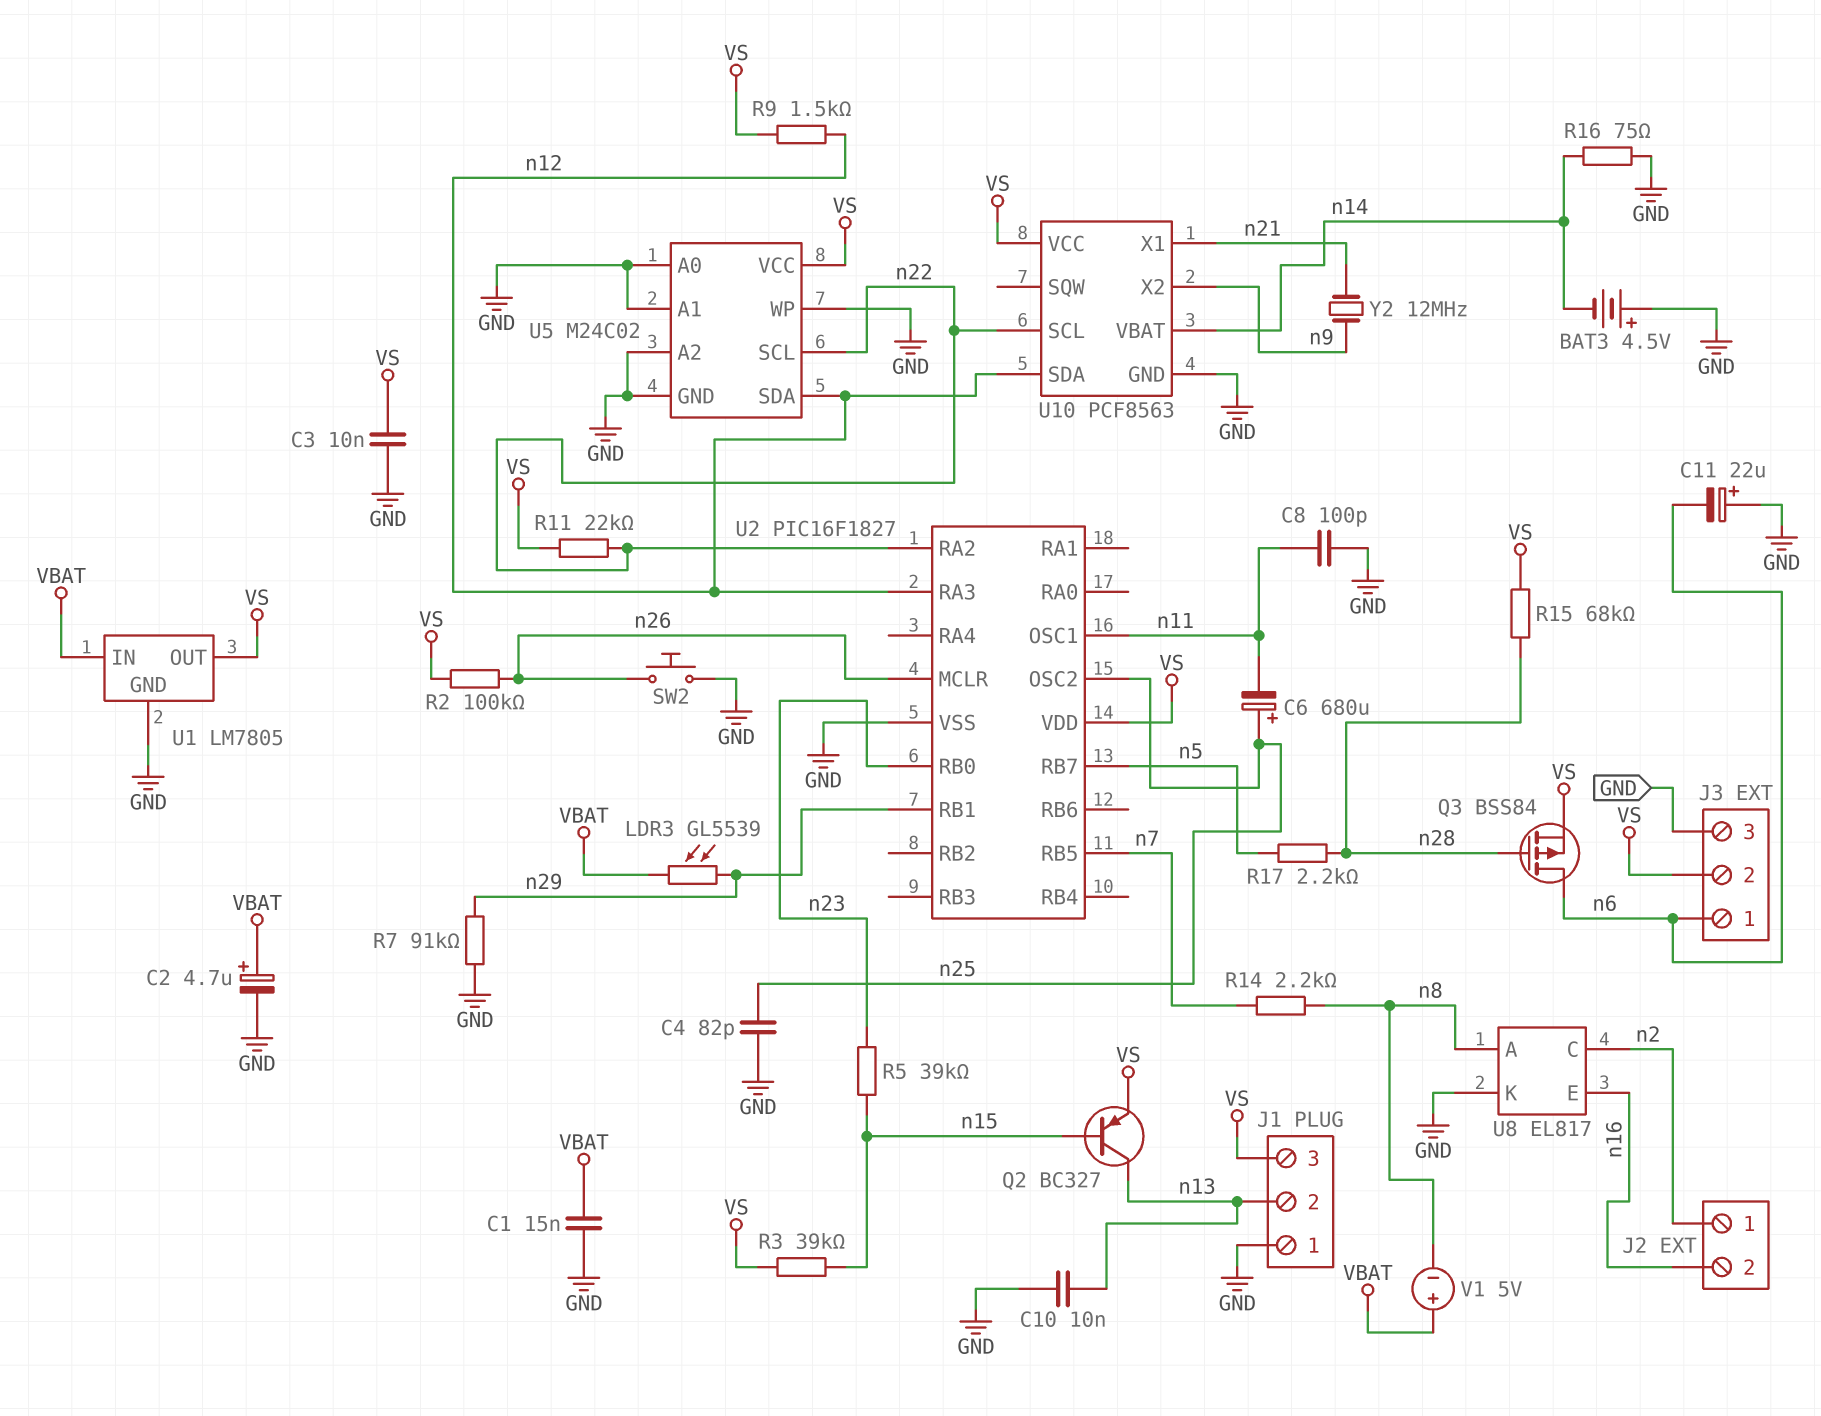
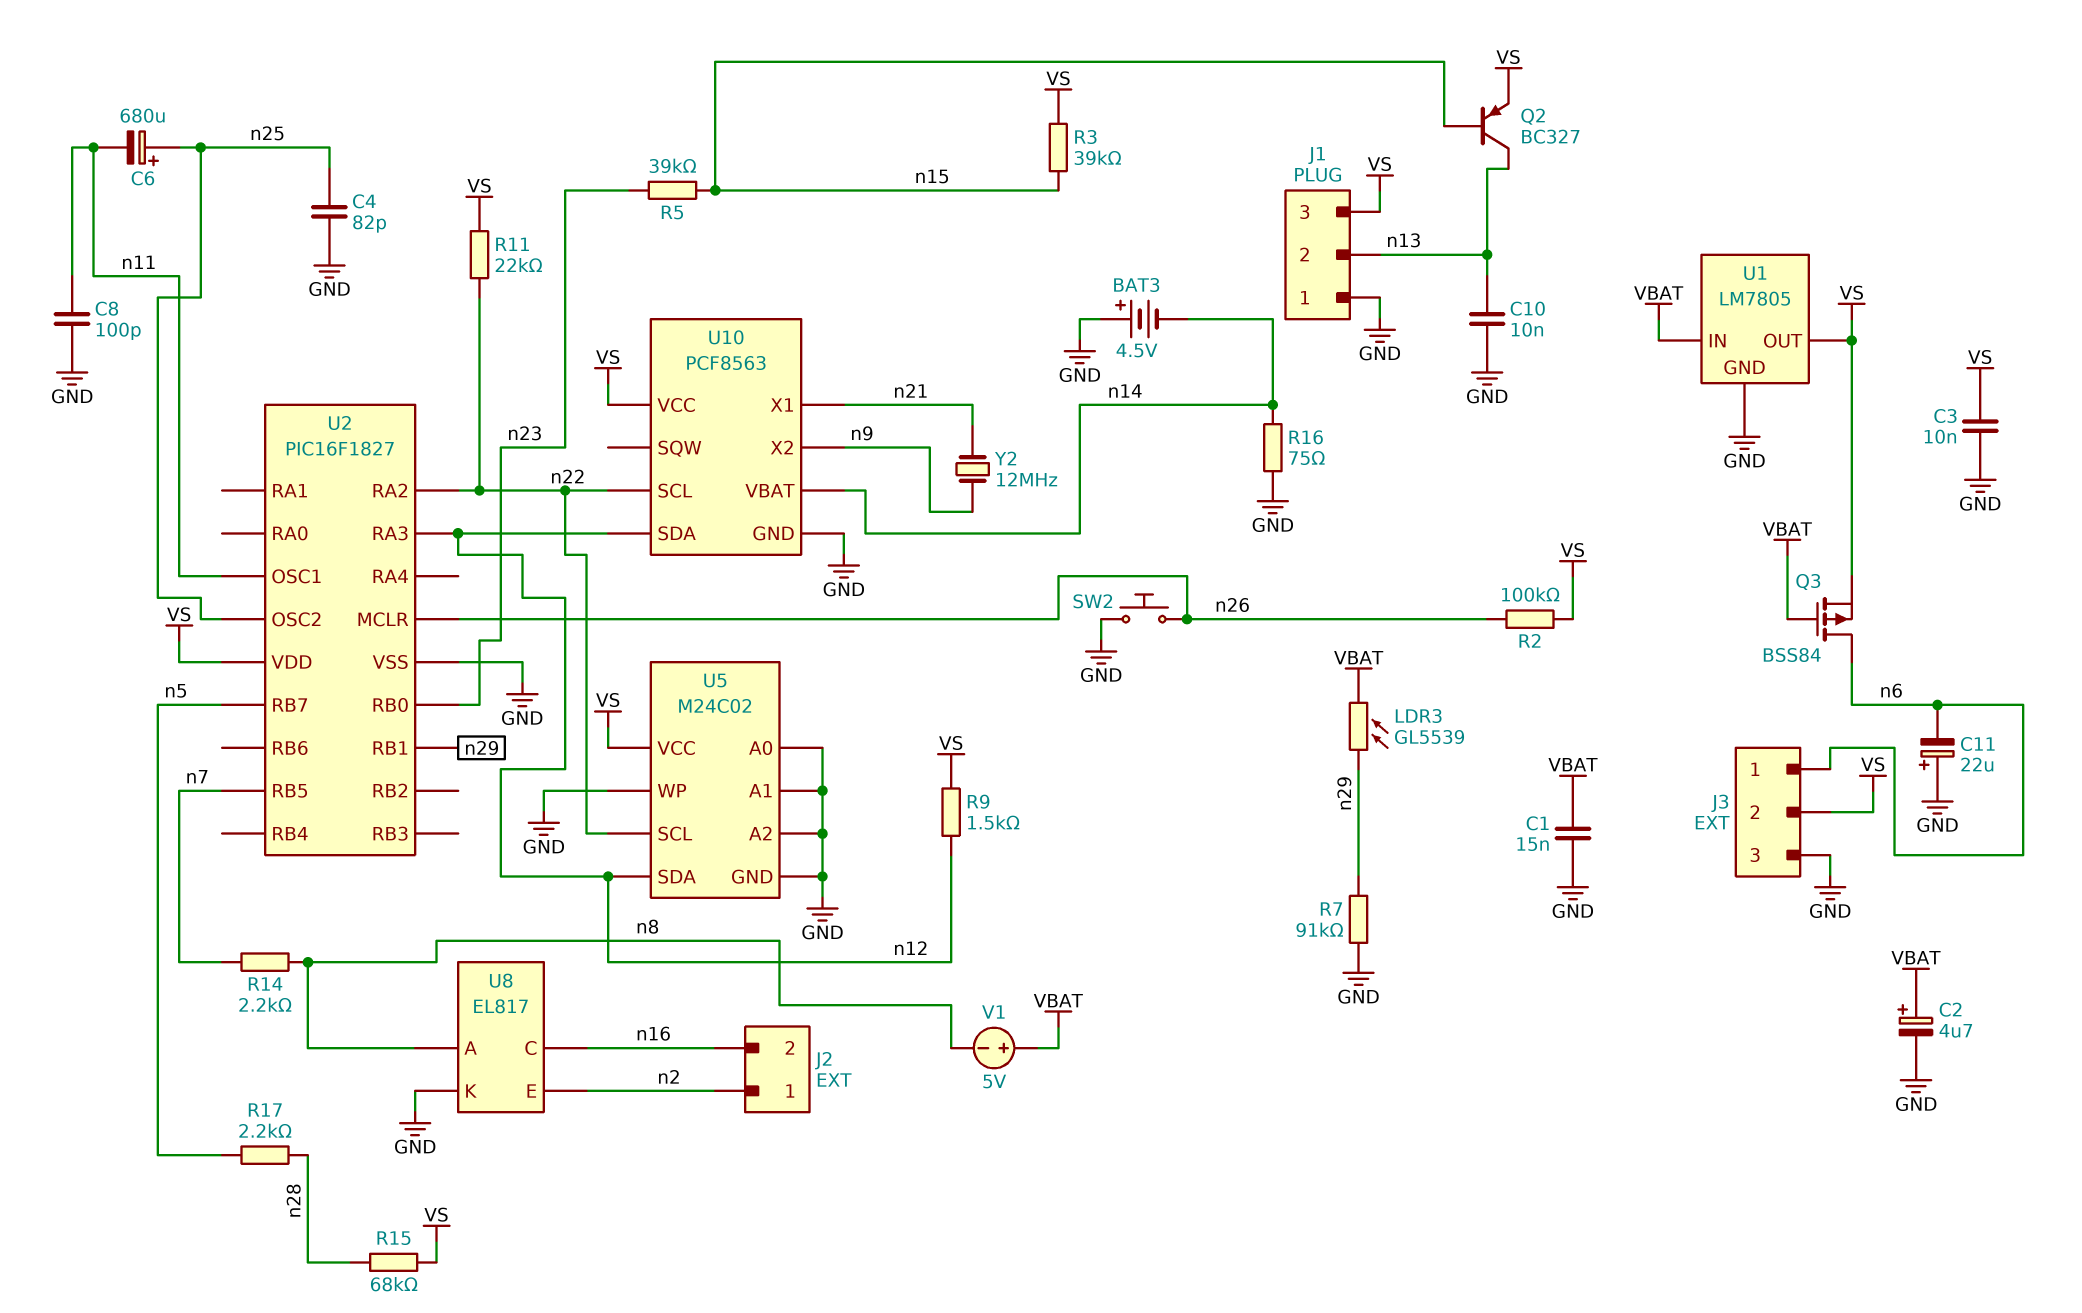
Q3: PMOS BSS84 (G n28, D n6, S VS) -> PMOS BSS84 (G VBAT, D n6, S VS)
U8 pin C: n2 -> n16
U8 pin E: n16 -> n2

